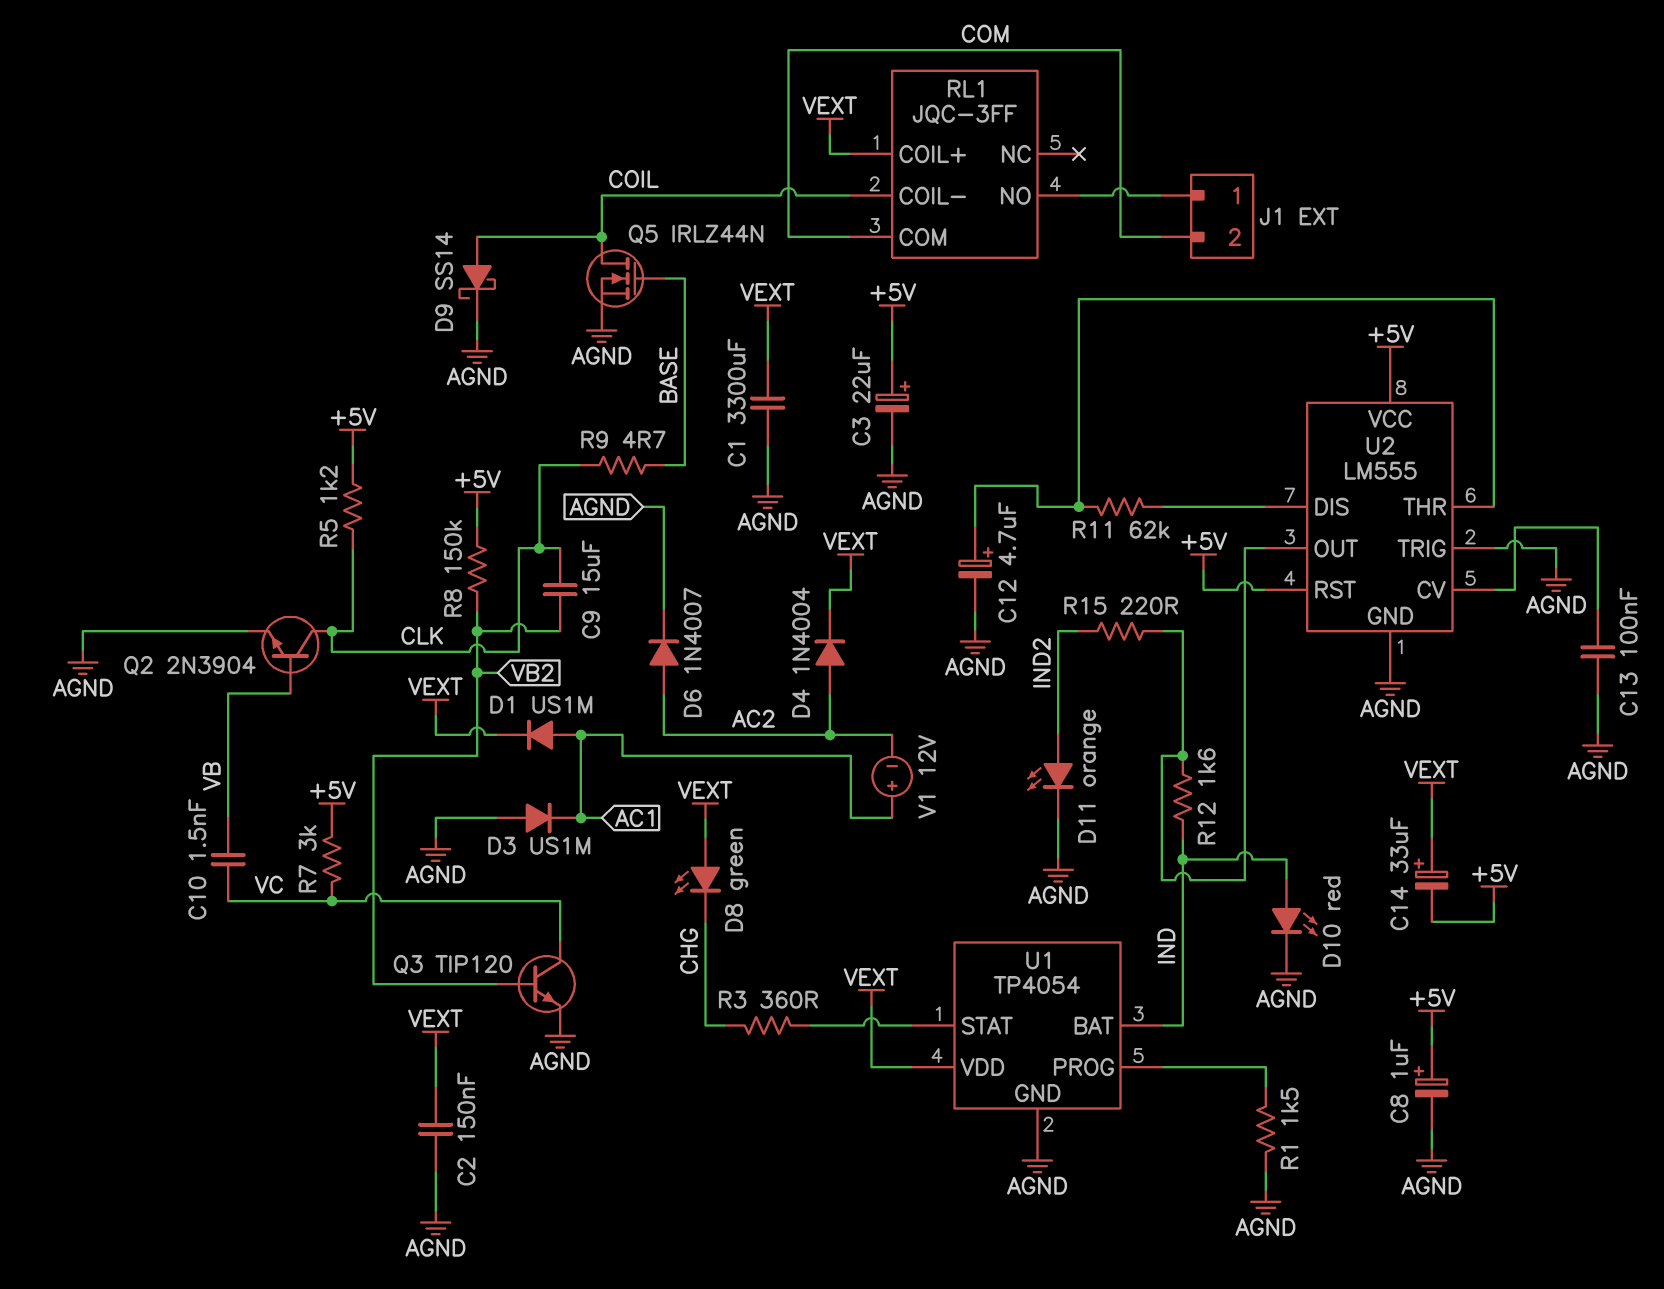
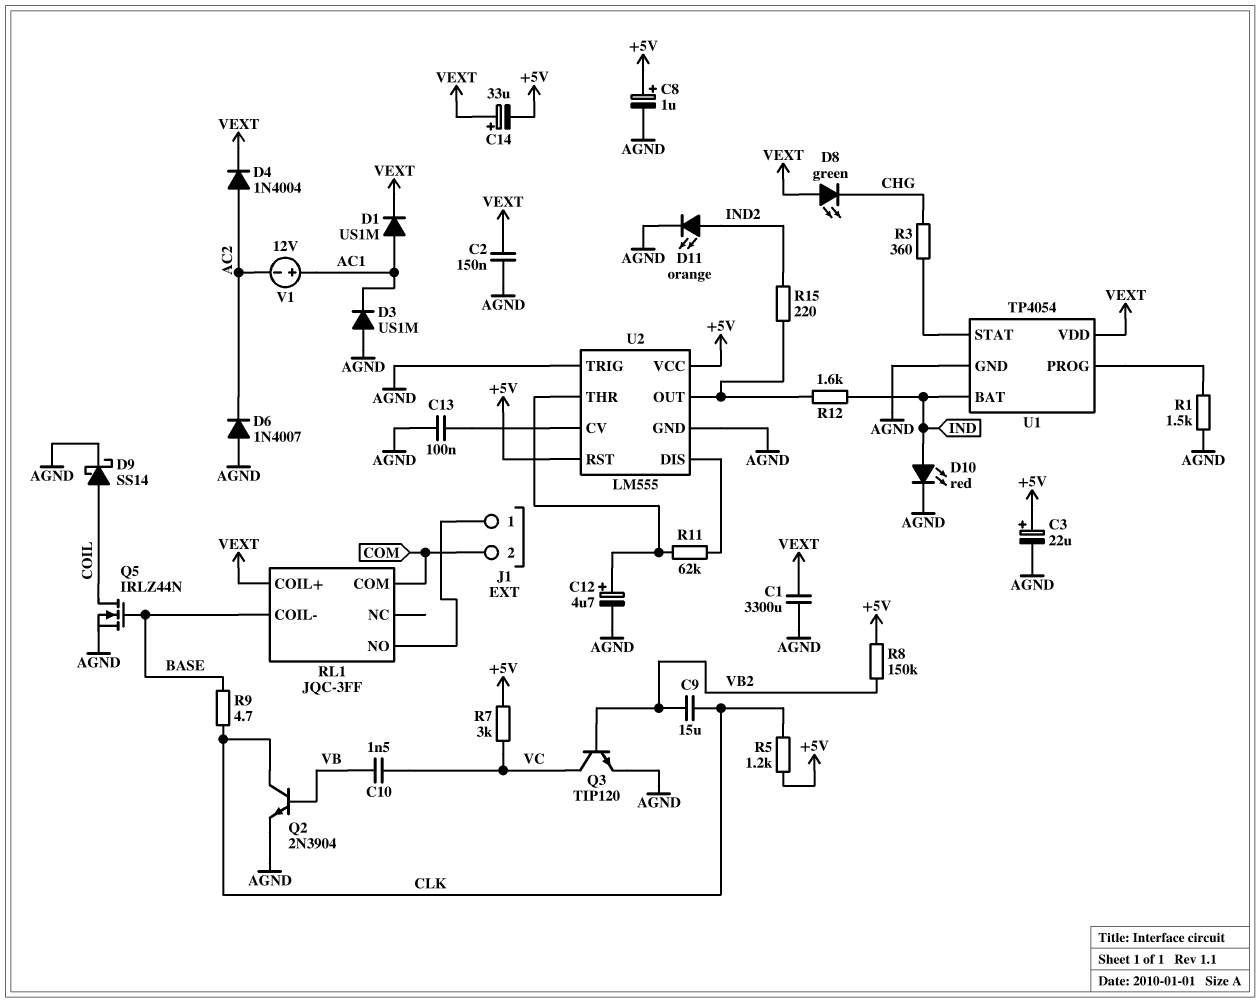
D6: diode 1N4007 (A AC2, K AGND) -> diode 1N4007 (A AGND, K AC2)
RL1 pin COIL-: COIL -> BASE

